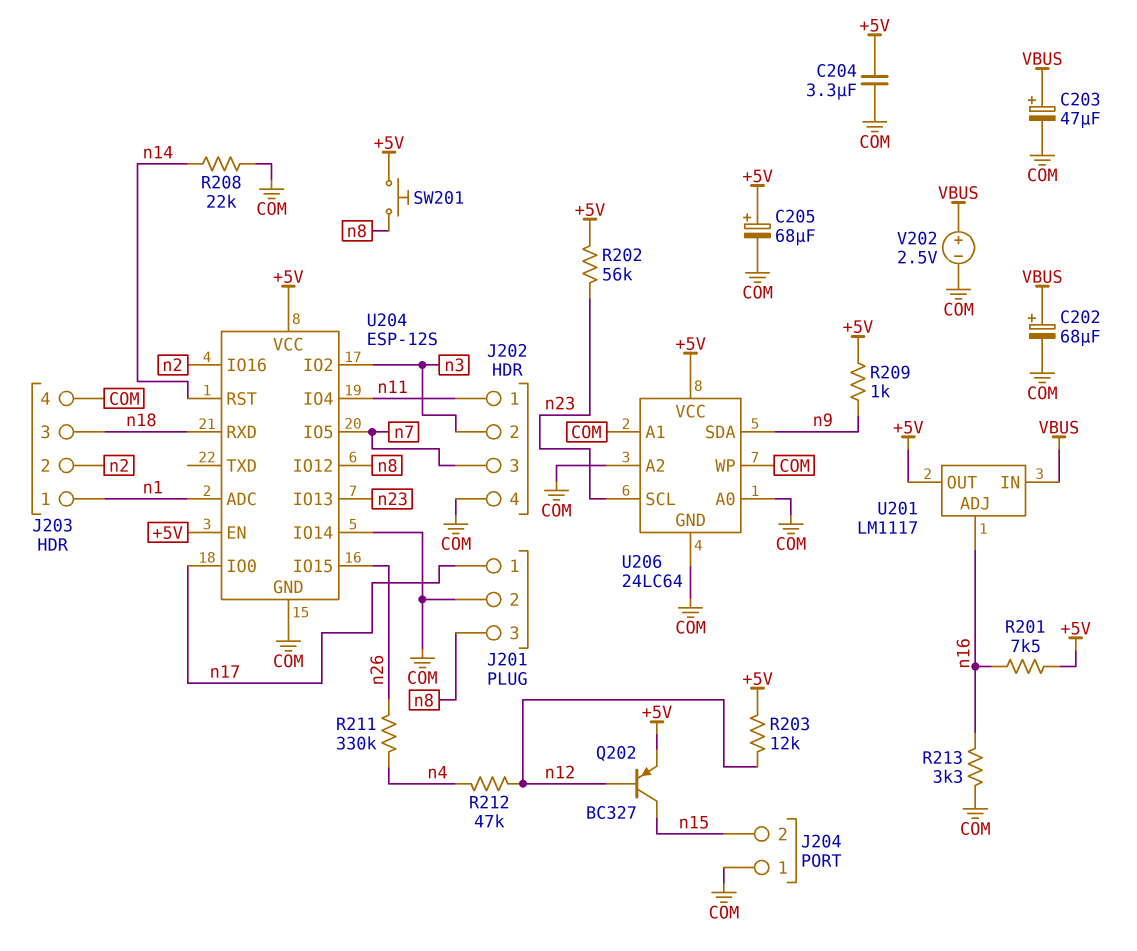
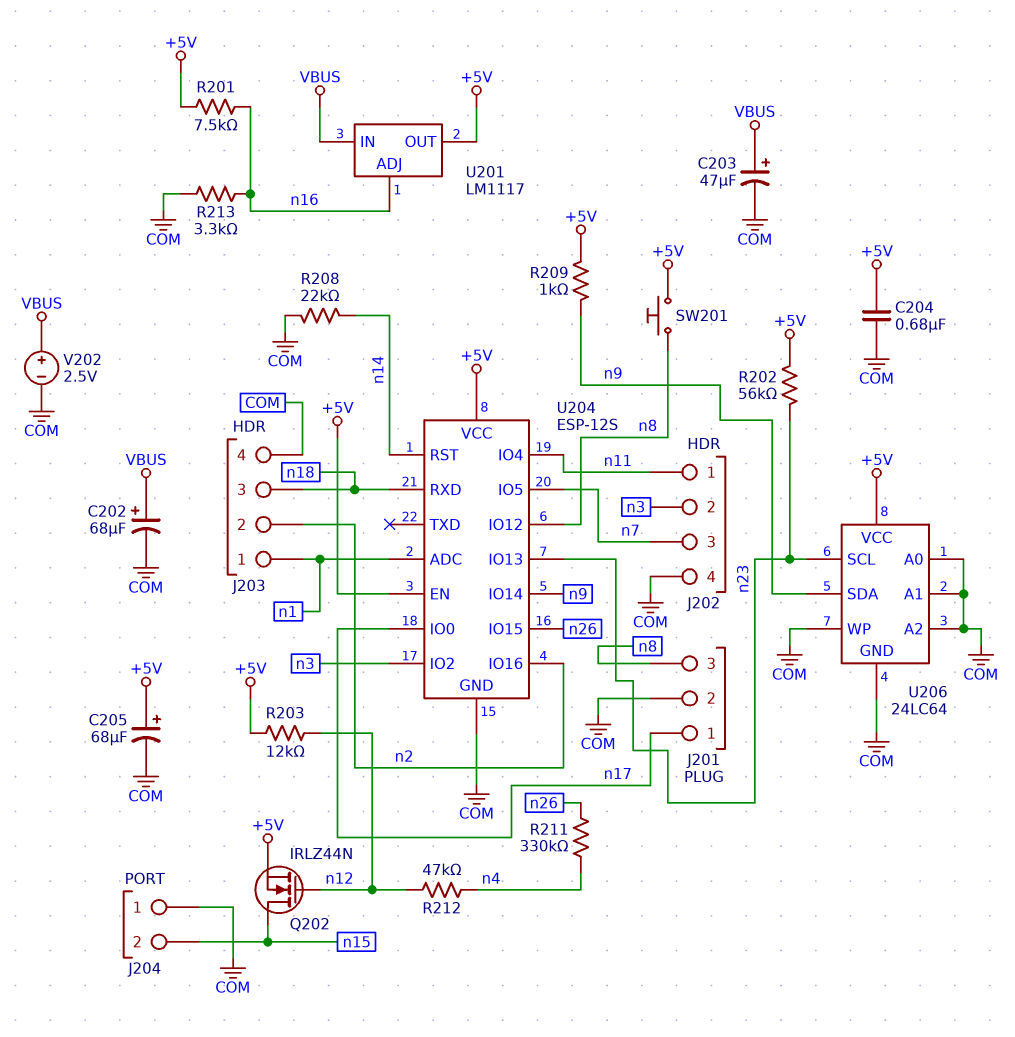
C204: 3.3uF (+5V, COM) -> 680nF (+5V, COM)
Q202: PNP BC327 (B n12, C n15, E +5V) -> NMOS IRLZ44N (G n12, D n15, S +5V)
U204 pin IO14: COM -> n9

